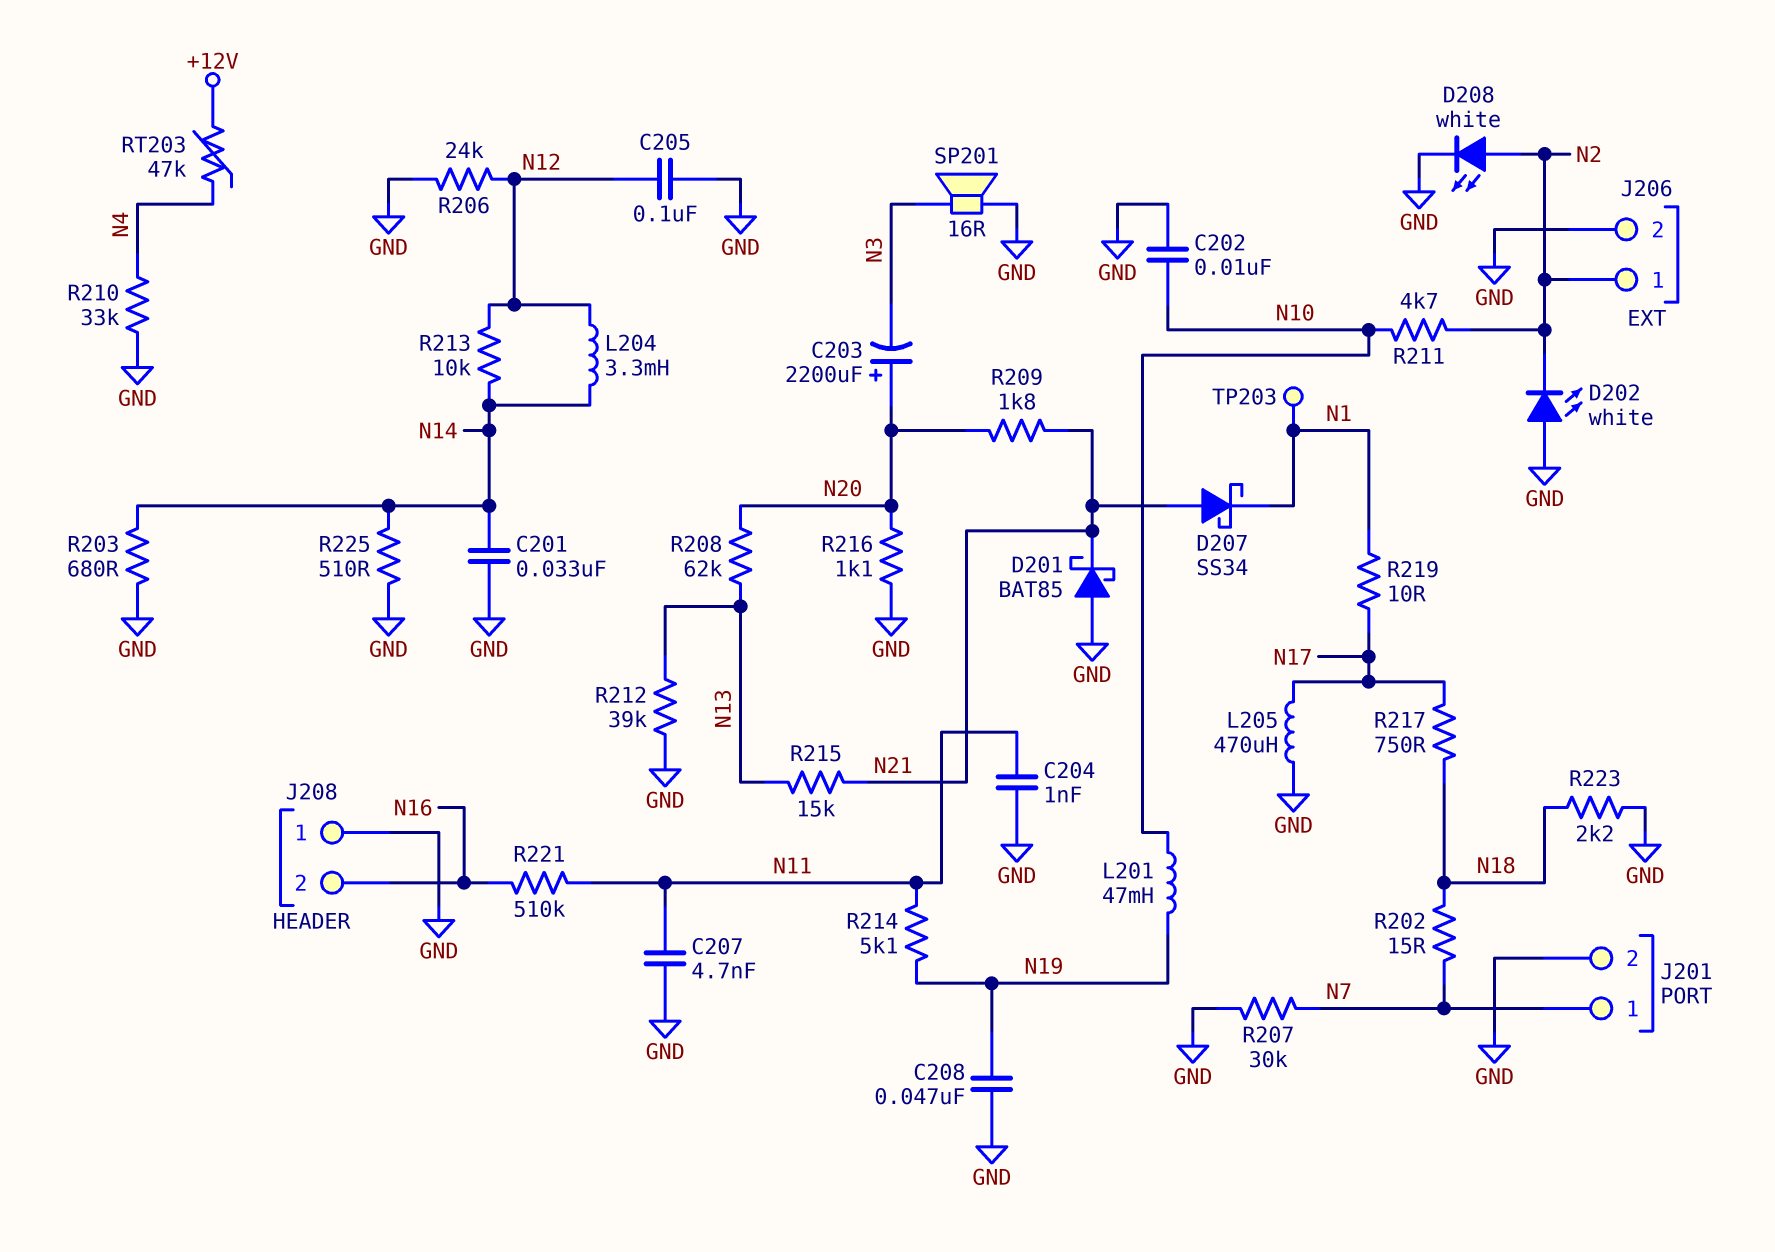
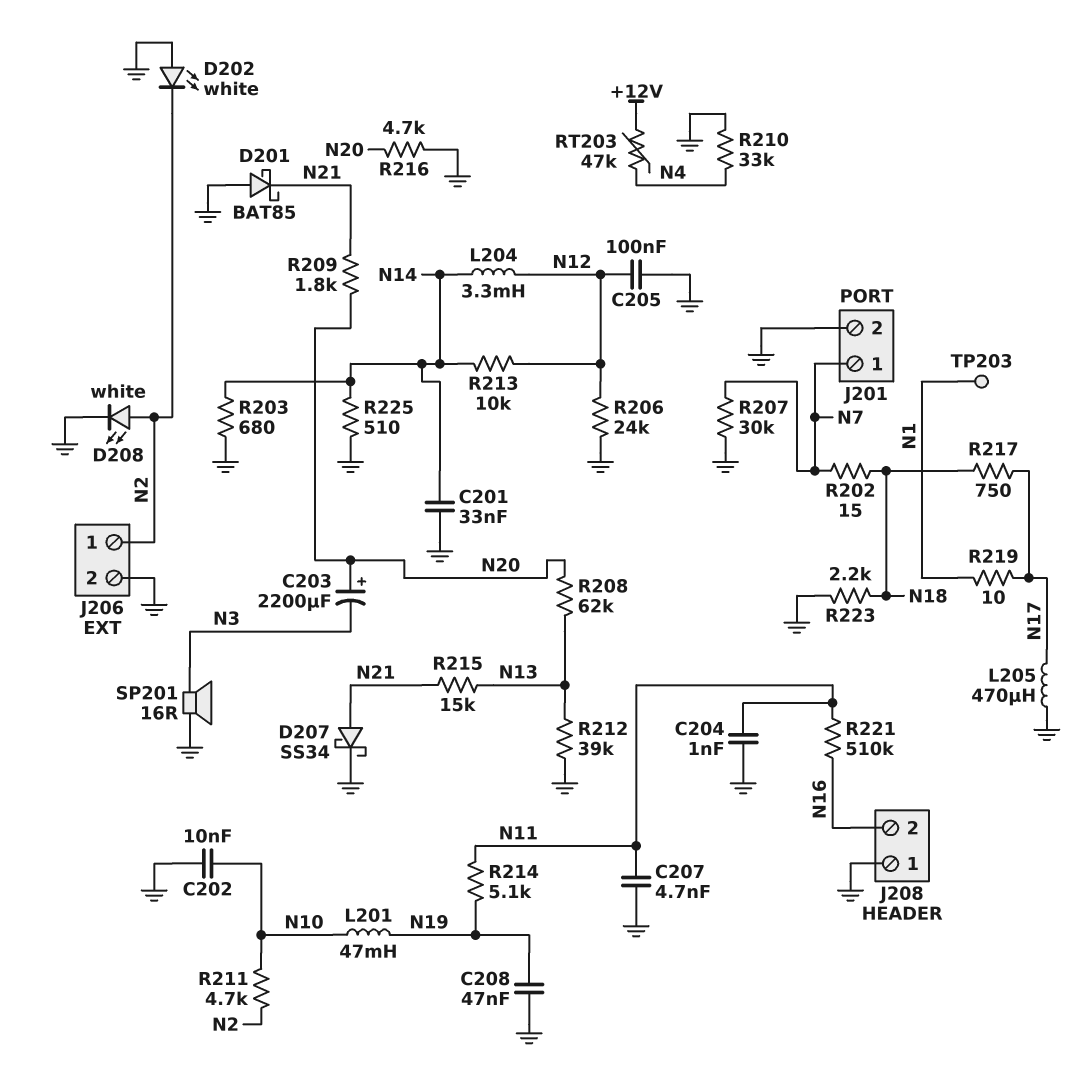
D207: schottky SS34 (A N21, K N1) -> schottky SS34 (A N21, K GND)
R216: 1.1k (GND, N20) -> 4.7k (GND, N20)

